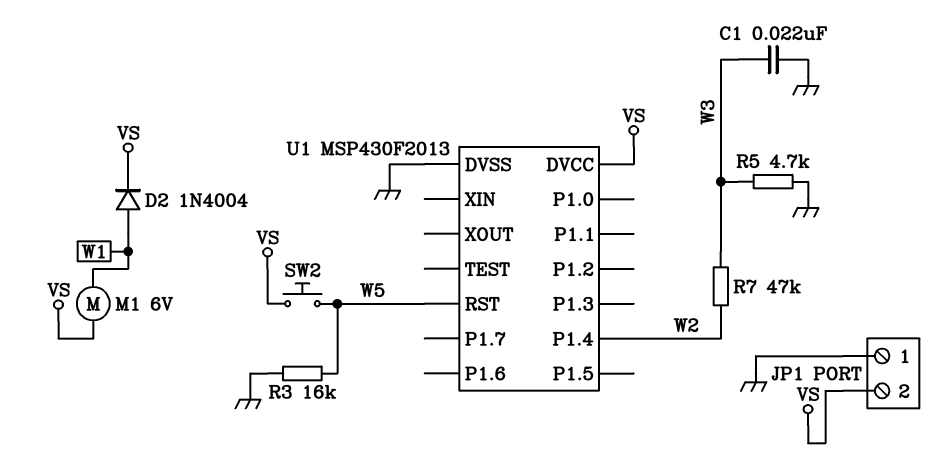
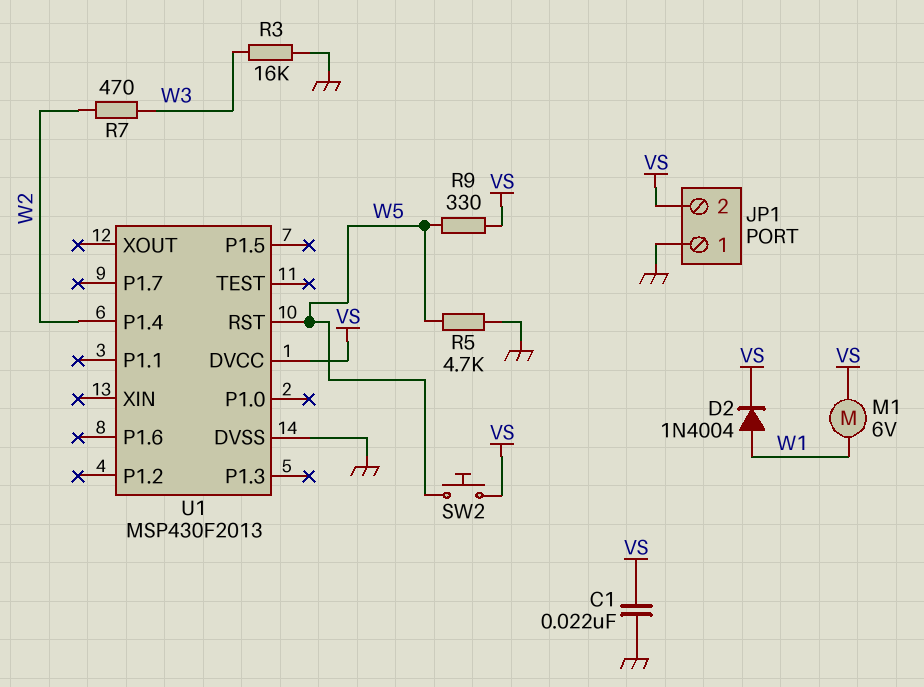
C1: 22nF (GND, W3) -> 22nF (GND, VS)
R3: 16k (GND, W5) -> 16k (GND, W3)
R5: 4.7k (GND, W3) -> 4.7k (GND, W5)
R7: 47k (W2, W3) -> 470 (W2, W3)
R9: none -> 330 (VS, W5)

